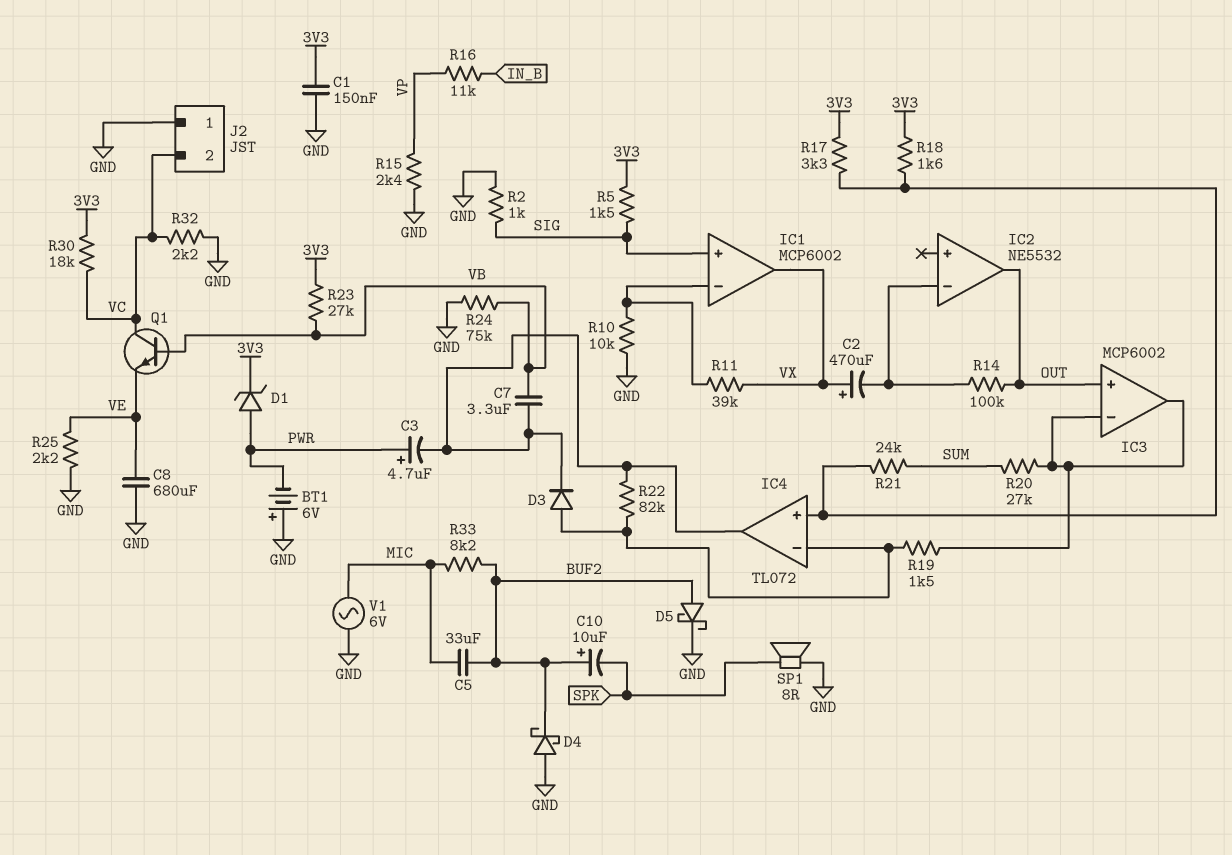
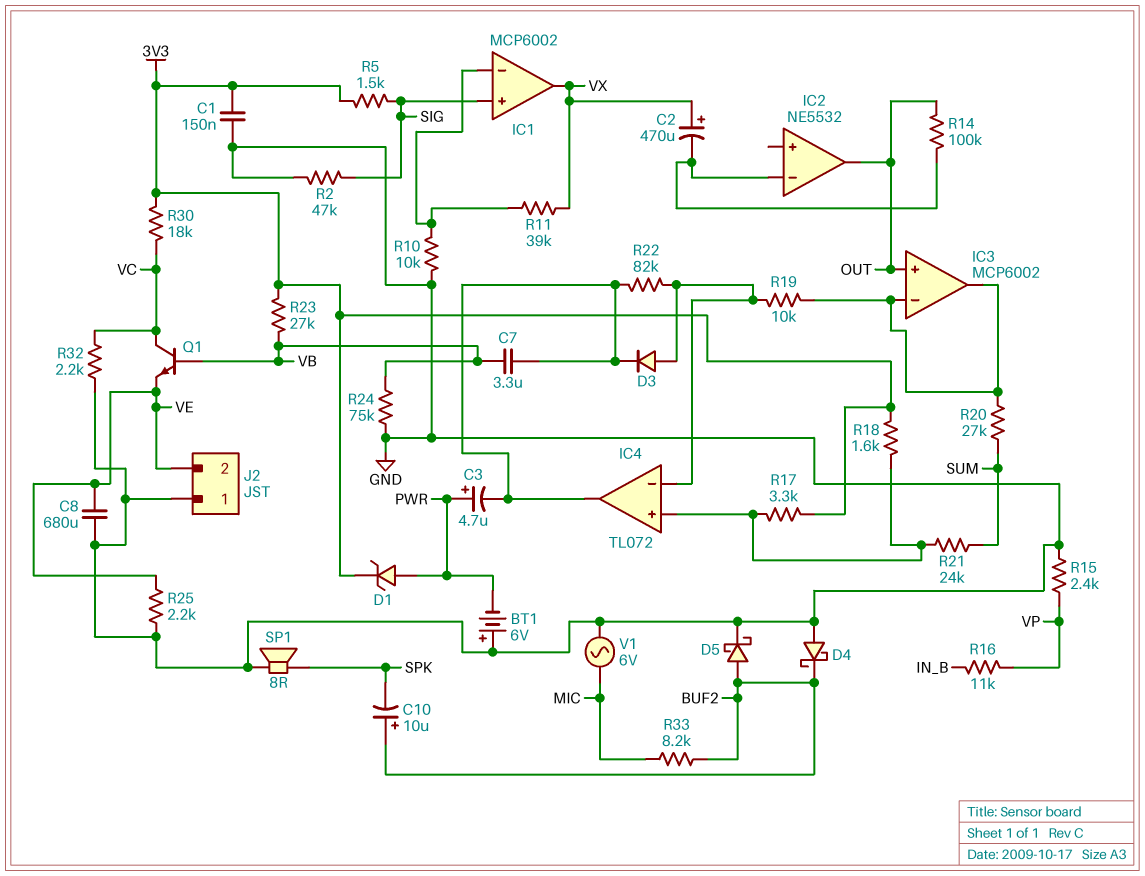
C5: 33uF (BUF2, MIC) -> none
J2 pin 2: VC -> VE
R2: 1k (GND, SIG) -> 47k (GND, SIG)
R19: 1.5k (IC3/in-, IC4/in-) -> 10k (IC3/in-, IC4/in-)

